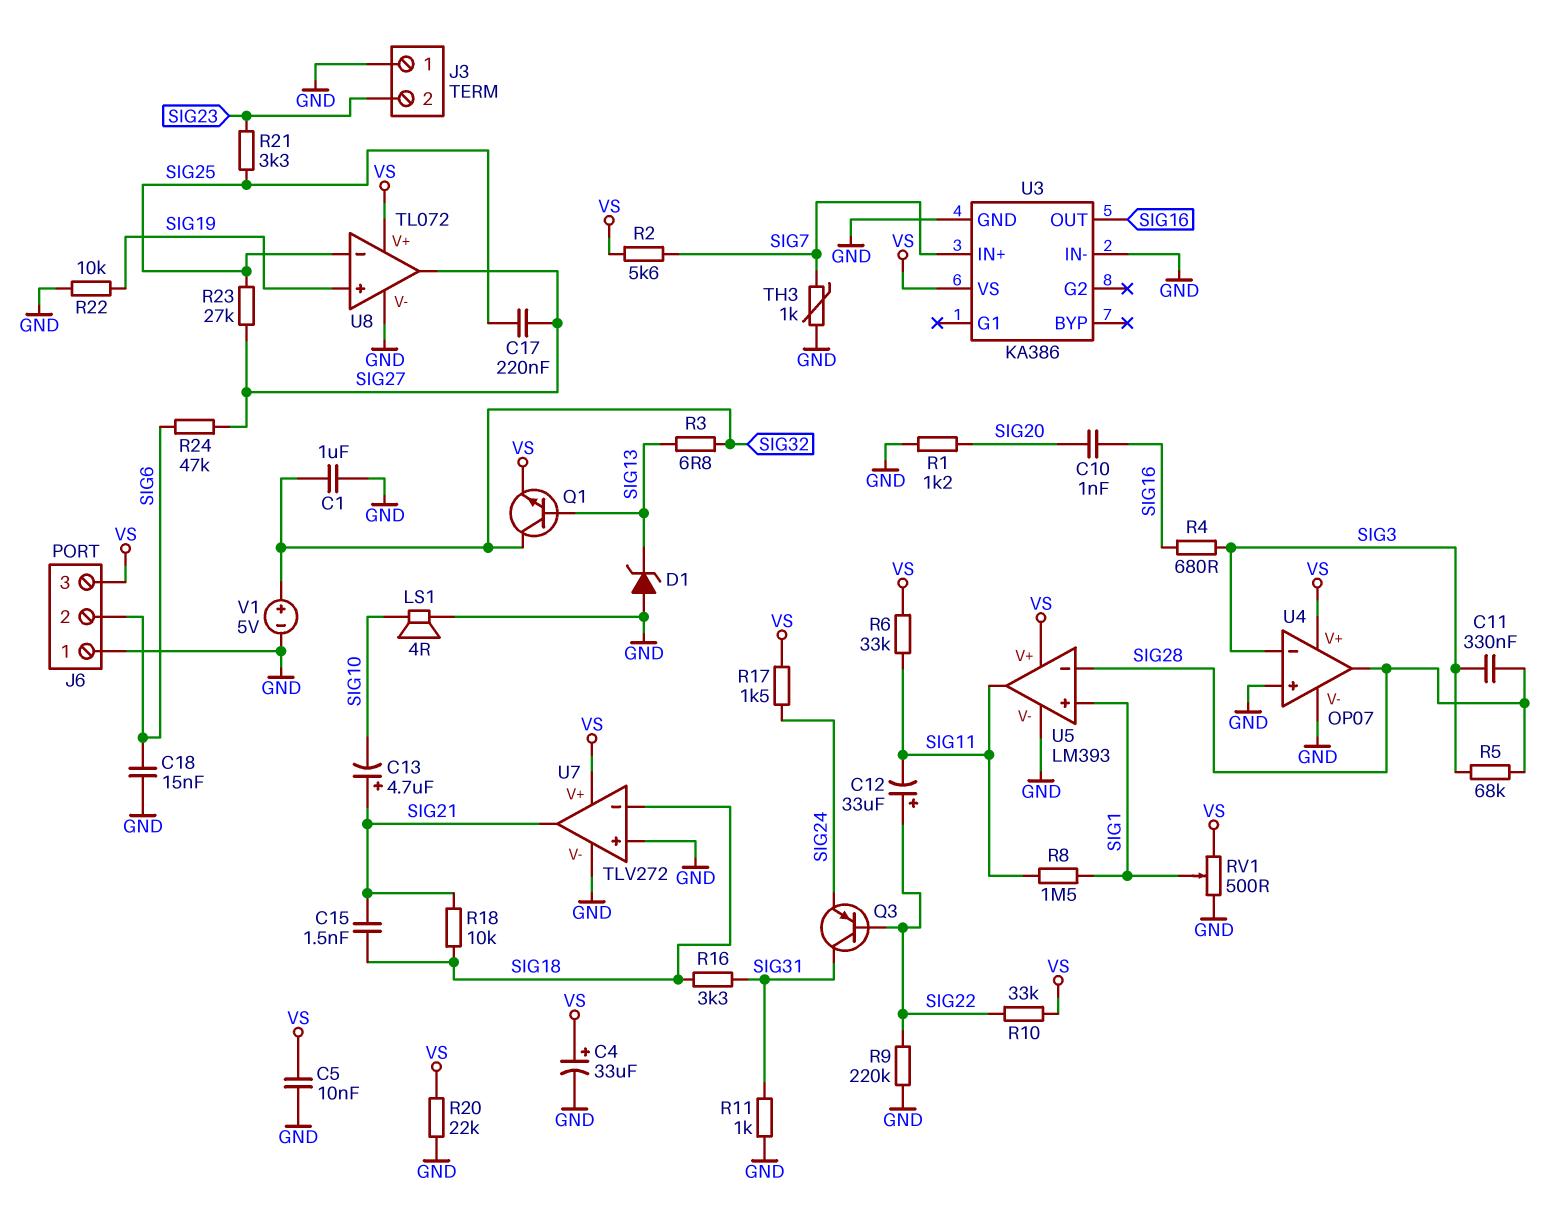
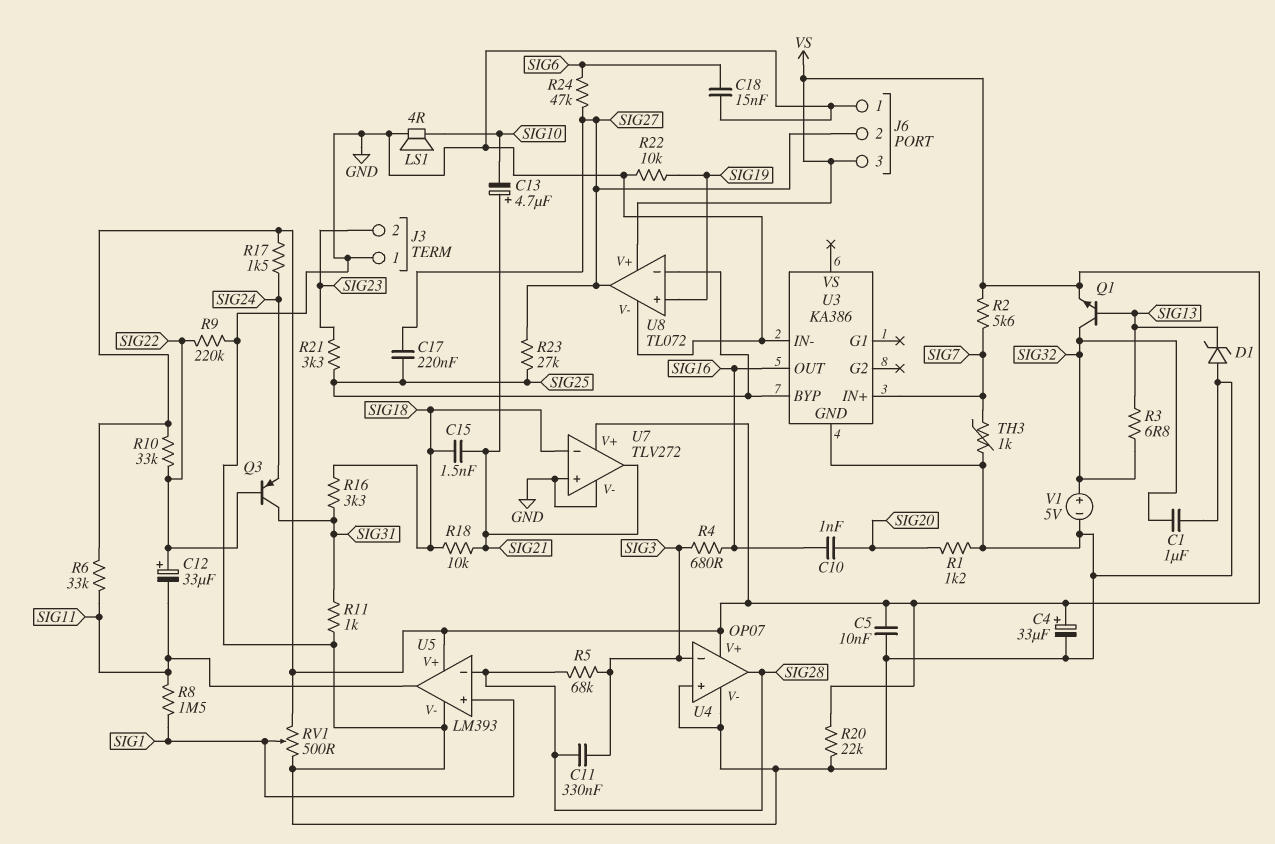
J6 pin 2: SIG6 -> SIG27
U3 pin BYP: none -> SIG25
U3 pin VS: VS -> none

